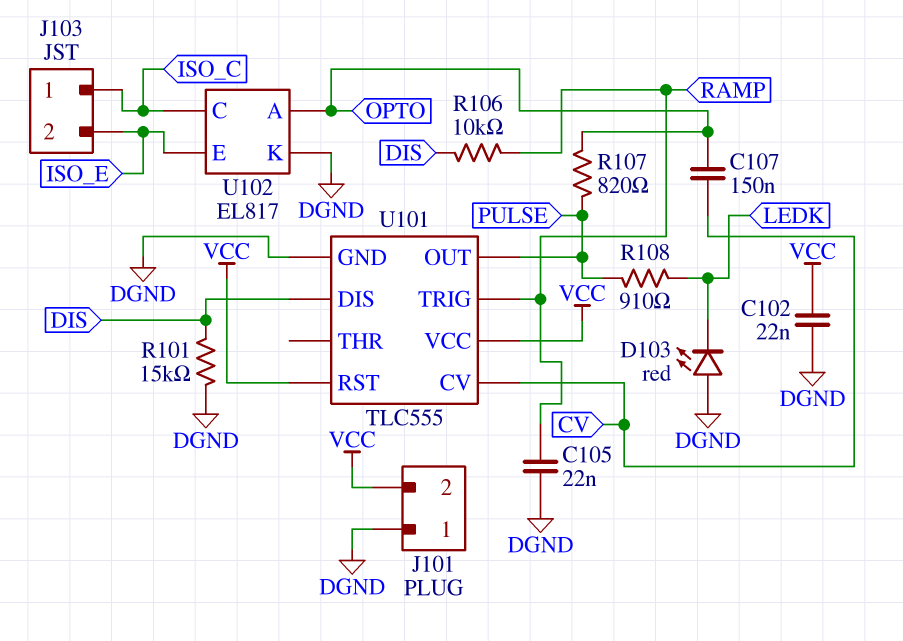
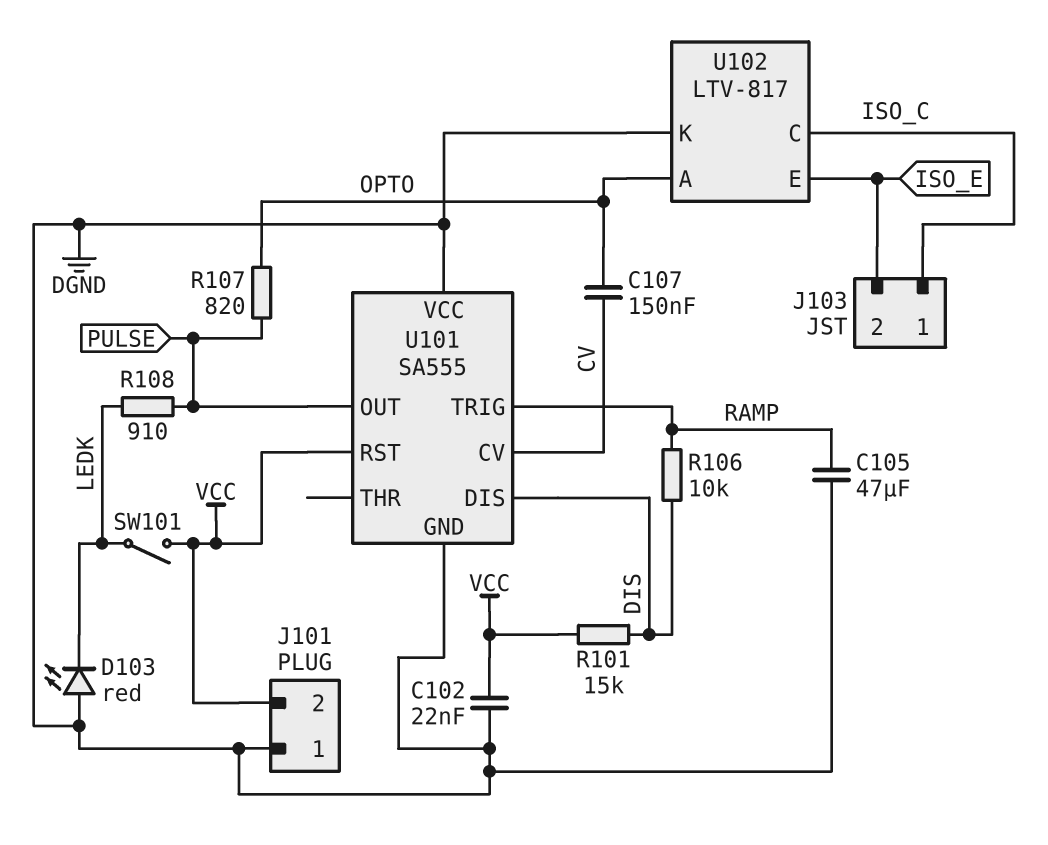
C105: 22nF (DGND, RAMP) -> 47uF (DGND, RAMP)
R101: 15k (DGND, DIS) -> 15k (DIS, VCC)
SW101: none -> switch (LEDK, VCC)
U101: TLC555 -> SA555
U101 pin VCC: VCC -> DGND
U102: EL817 -> LTV-817

